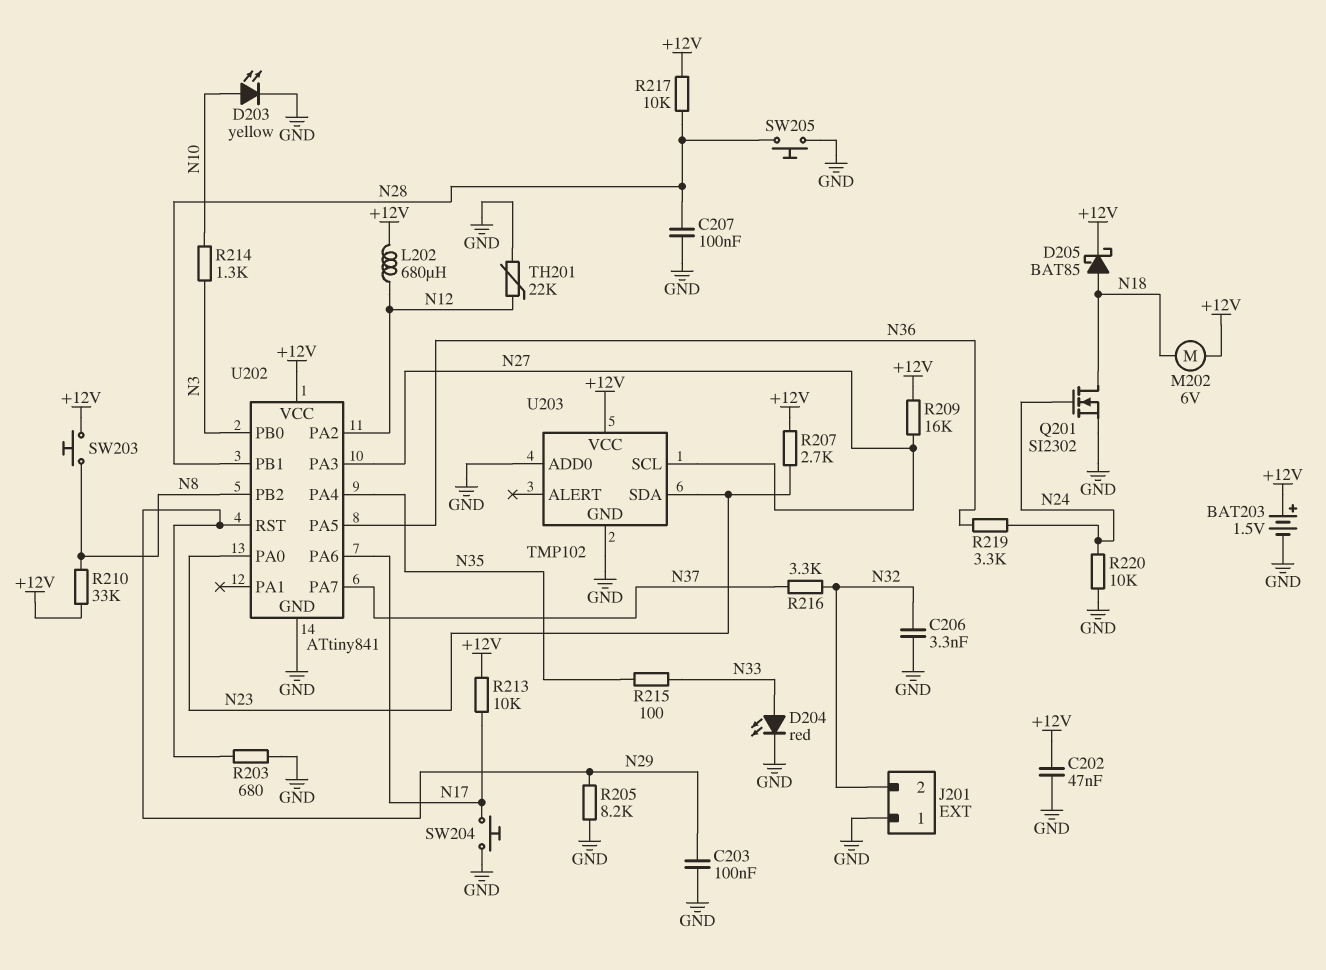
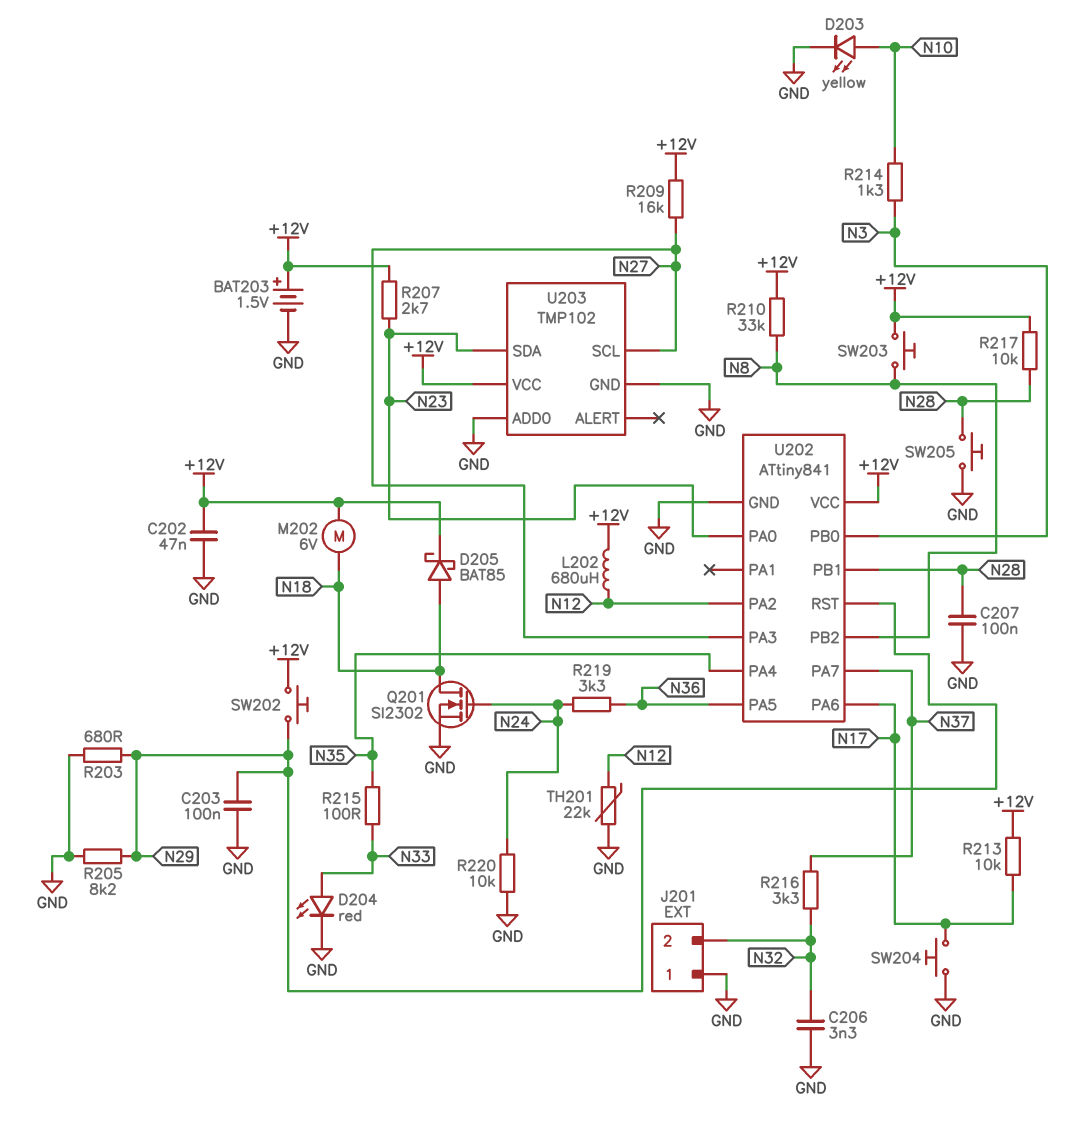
SW202: none -> button (+12V, N29)

